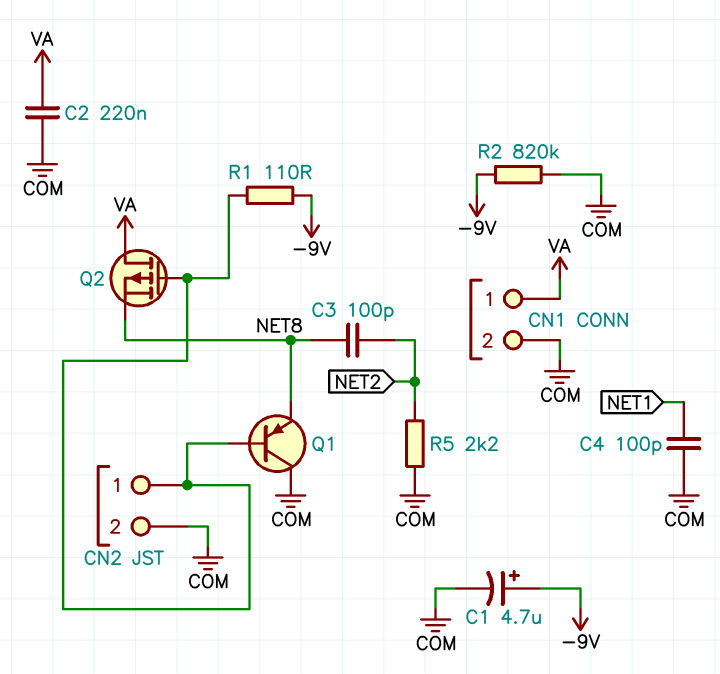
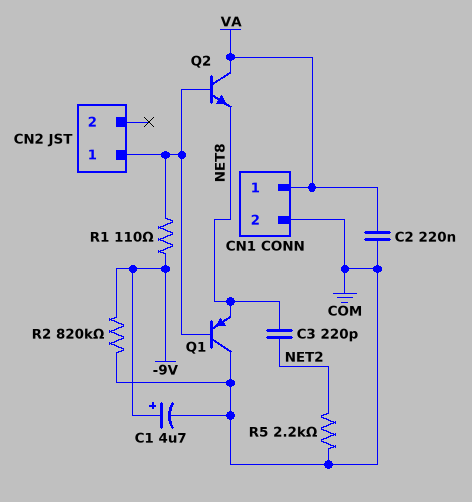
C3: 100pF (NET2, NET8) -> 220pF (NET2, NET8)
C4: 100pF (COM, NET1) -> none
CN2 pin 2: COM -> none
Q2: PMOS (G CN2/1, D VA, S NET8) -> NPN (B CN2/1, C VA, E NET8)

